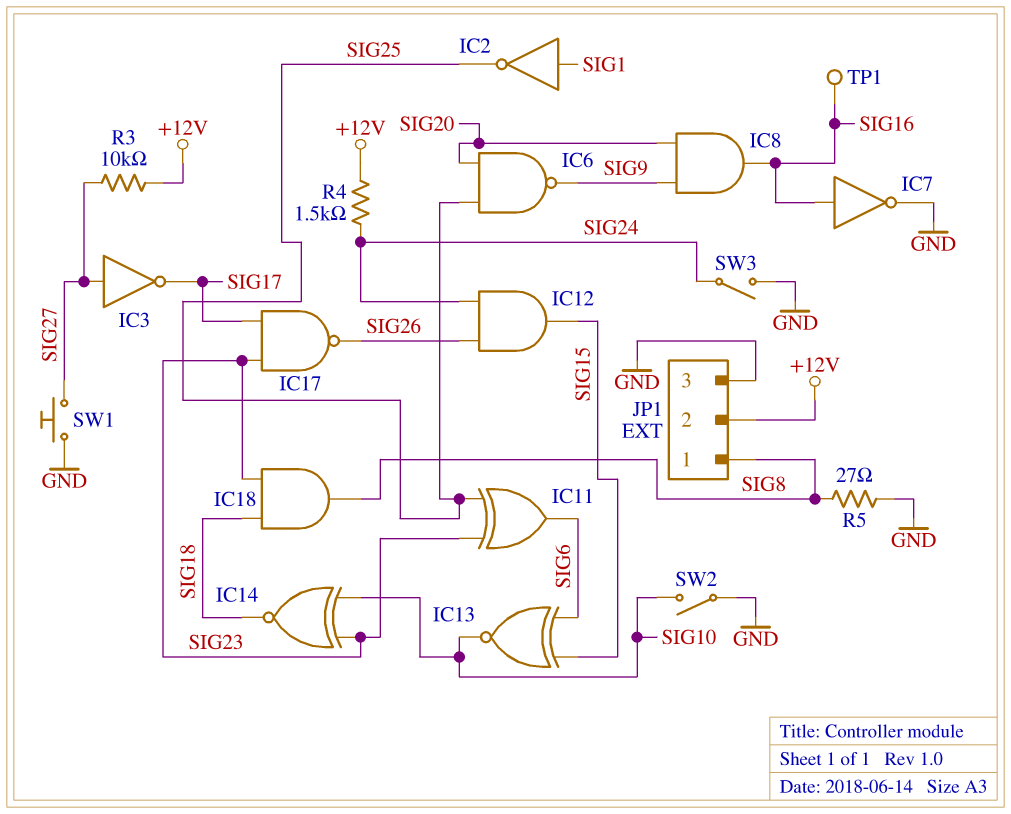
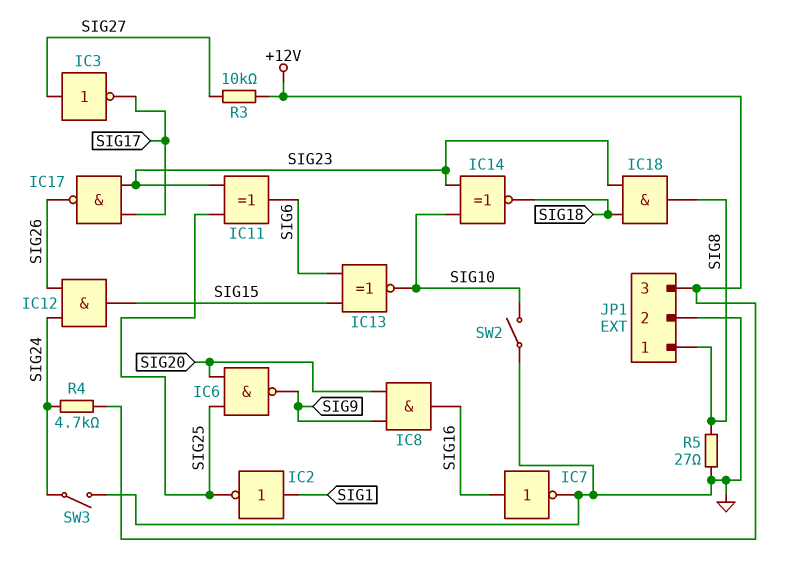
JP1 pin 2: +12V -> GND
JP1 pin 3: GND -> +12V
R4: 1.5k (+12V, SIG24) -> 4.7k (+12V, SIG24)
SW1: button (GND, SIG27) -> none
TP1: test point (SIG16) -> none

